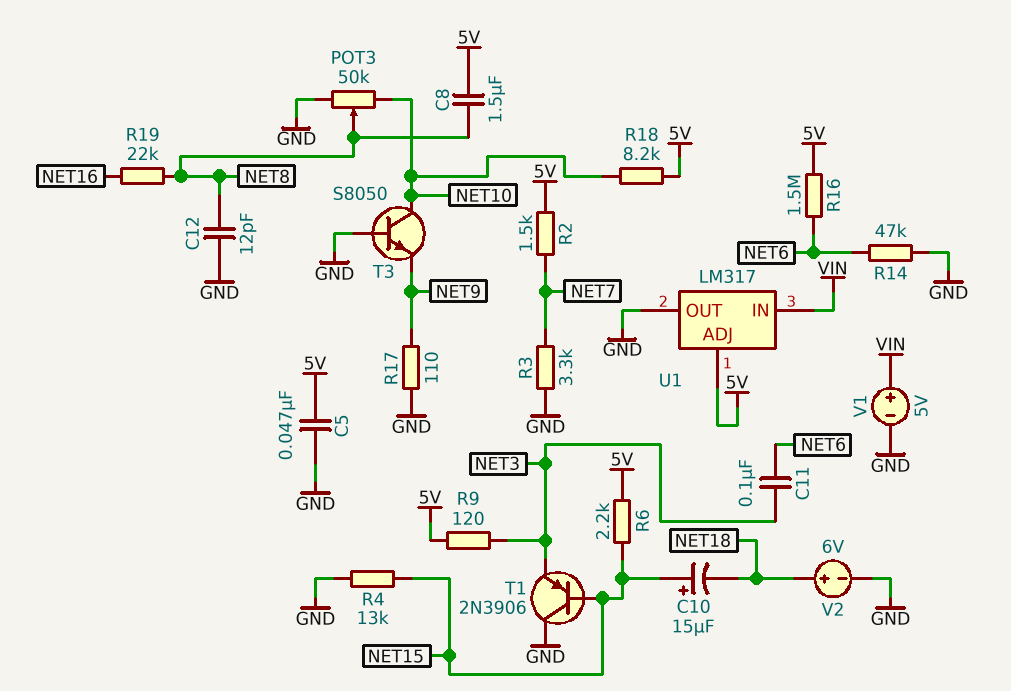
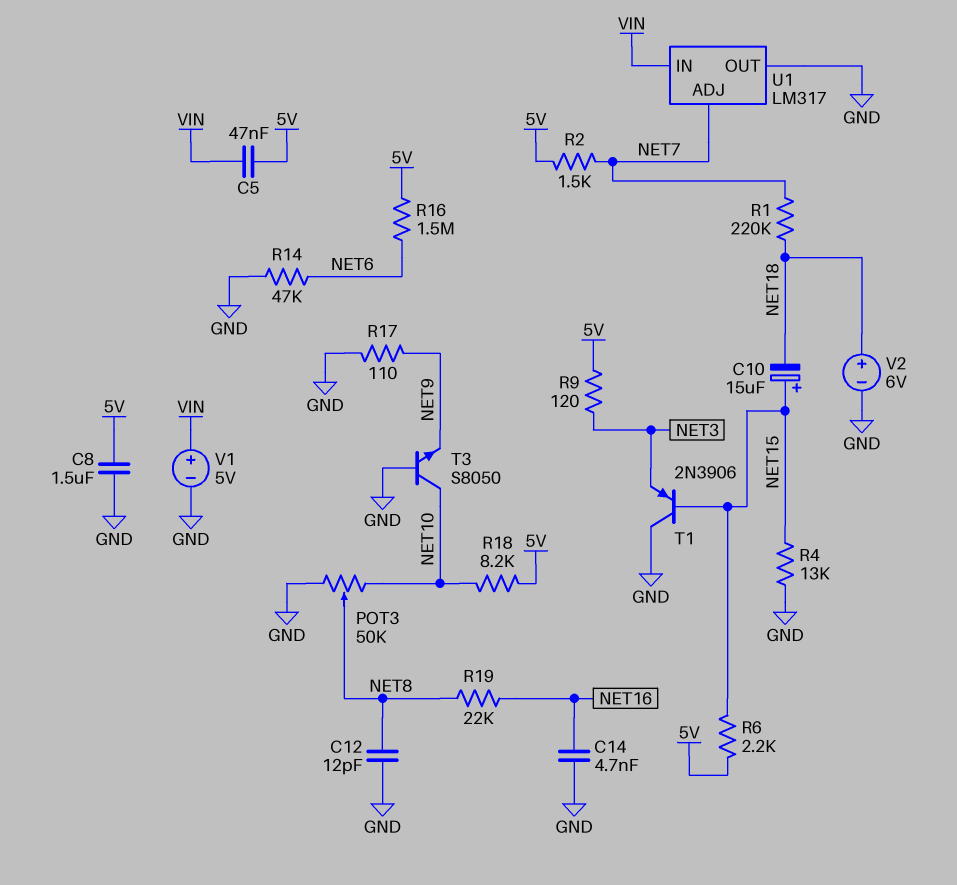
C5: 47nF (5V, GND) -> 47nF (5V, VIN)
C8: 1.5uF (5V, NET8) -> 1.5uF (5V, GND)
C11: 100nF (NET3, NET6) -> none
C14: none -> 4.7nF (GND, NET16)
R1: none -> 220k (NET7, NET18)
R3: 3.3k (GND, NET7) -> none
U1 pin ADJ: 5V -> NET7

